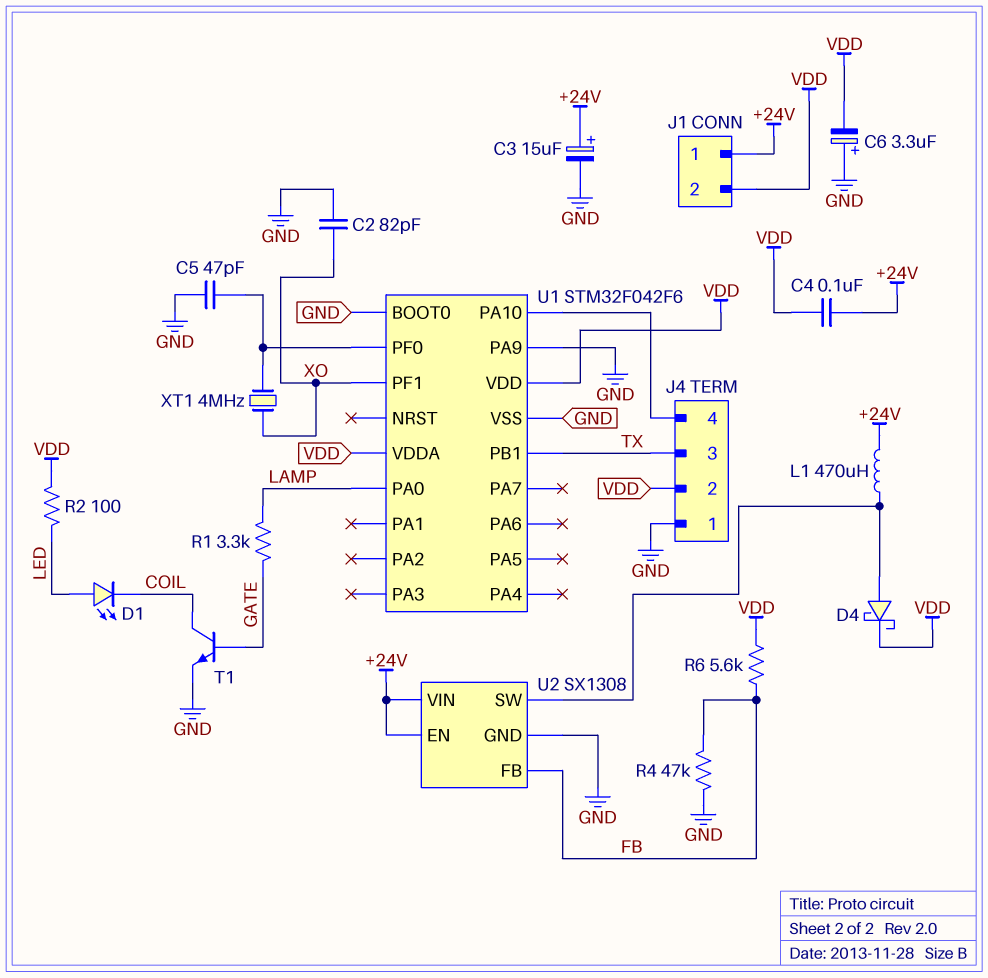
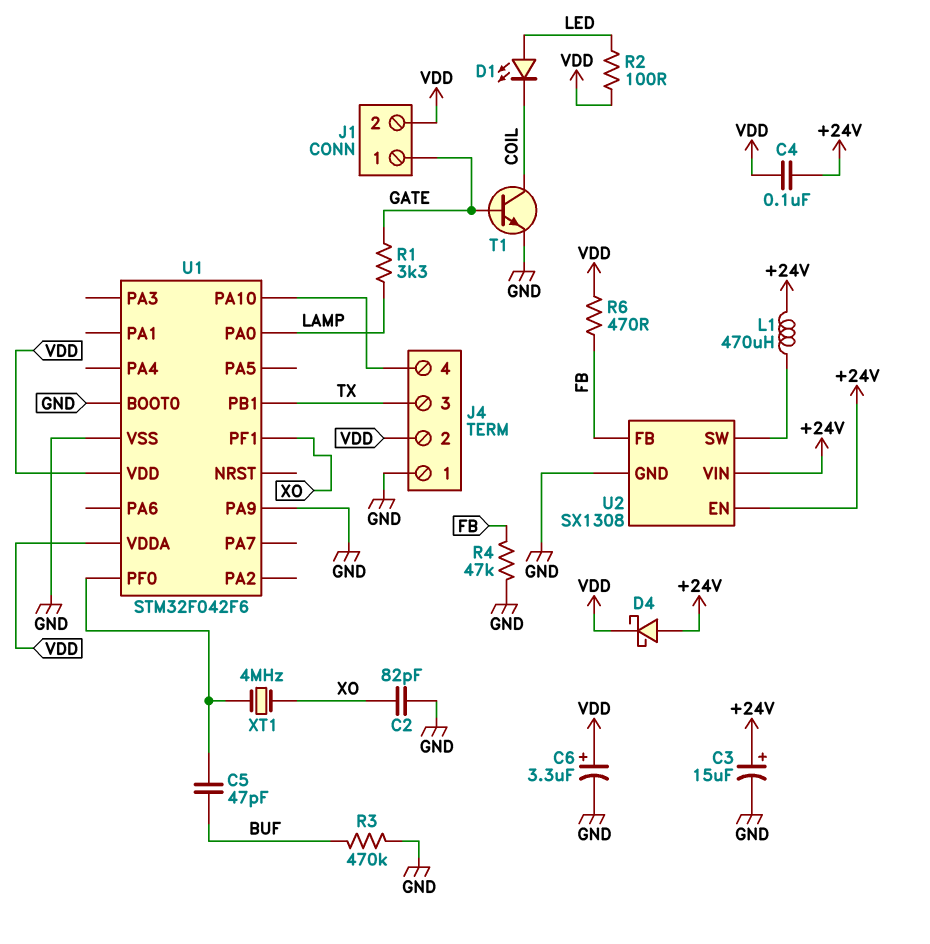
C5: 47pF (GND, U1/PF0) -> 47pF (BUF, U1/PF0)
C6: 3.3uF (plus GND, minus VDD) -> 3.3uF (plus VDD, minus GND)
D4: schottky (A U2/SW, K VDD) -> schottky (A +24V, K VDD)
J1 pin 1: +24V -> GATE
R3: none -> 470k (BUF, GND)
R6: 5.6k (FB, VDD) -> 470 (FB, VDD)

